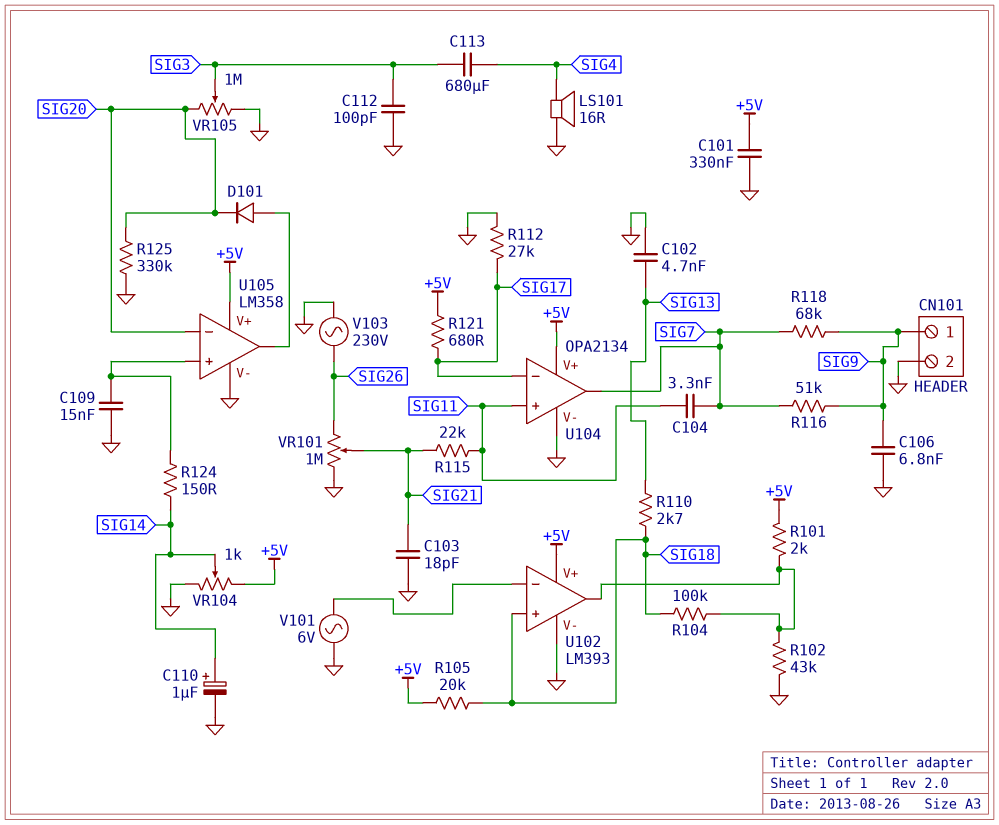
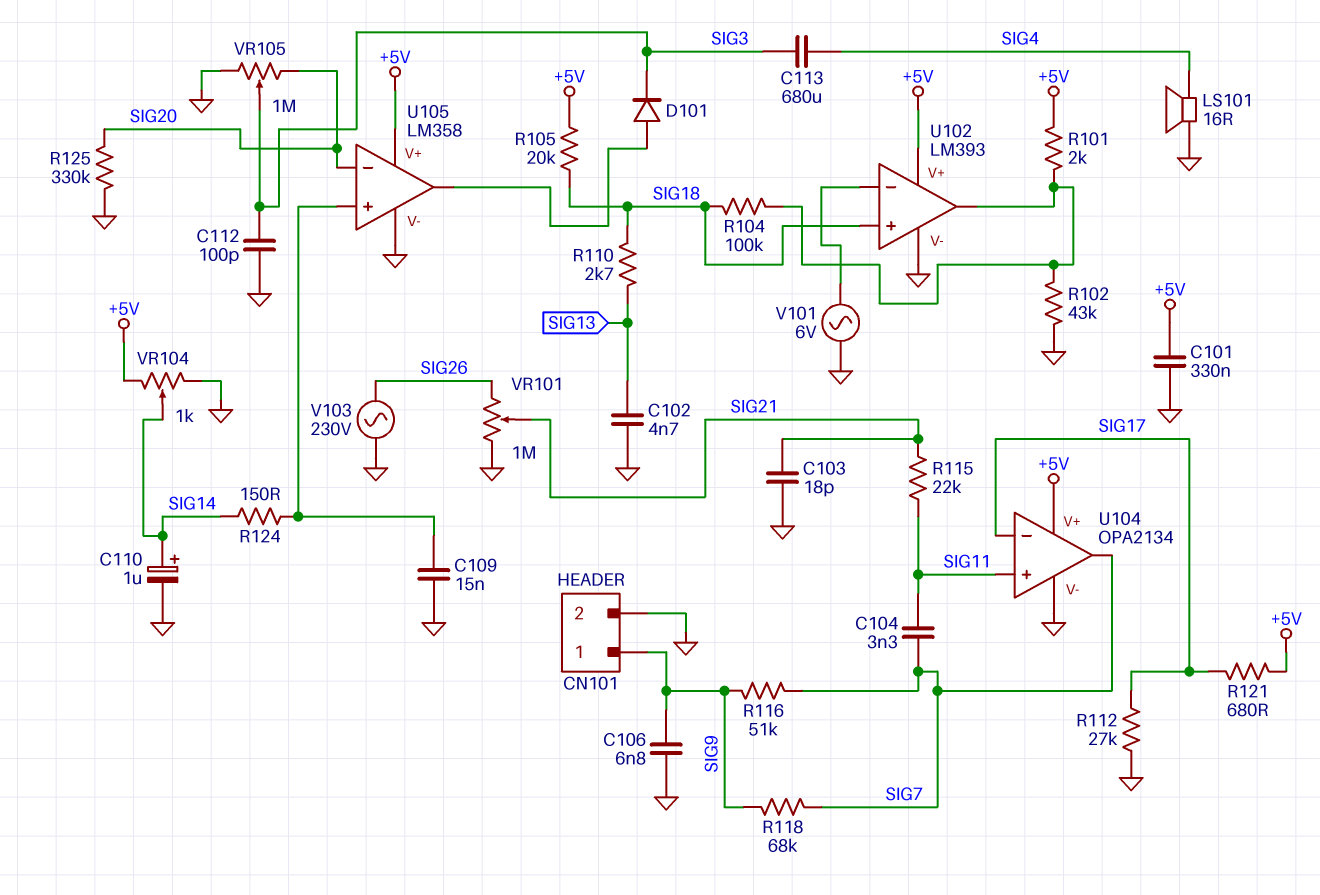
D101: diode (A U105/out, K SIG20) -> diode (A U105/out, K SIG3)

